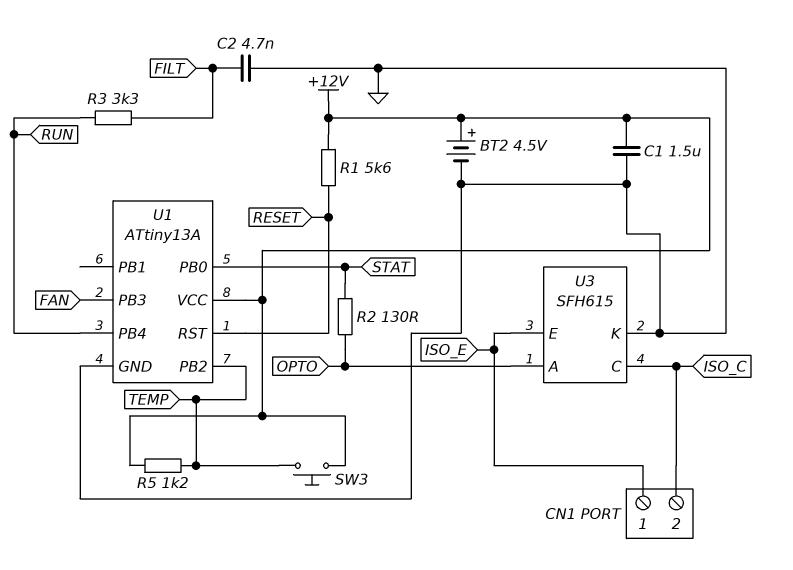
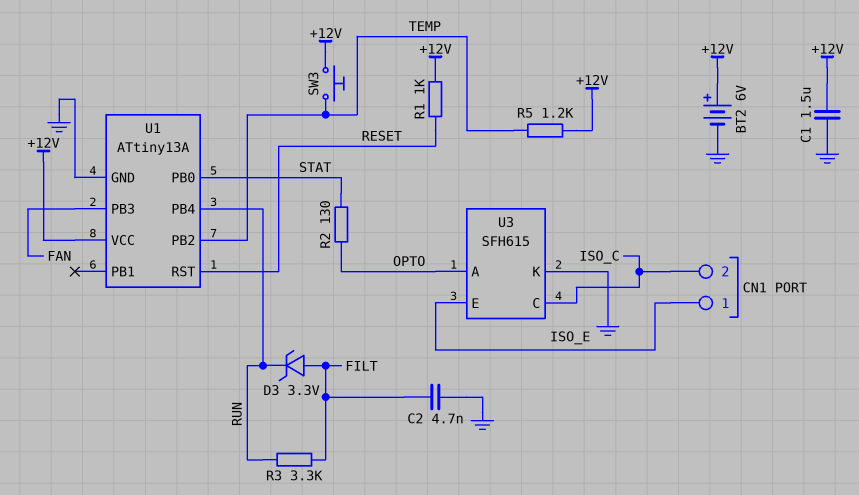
BT2: 4.5V (plus +12V, minus GND) -> 6V (plus +12V, minus GND)
D3: none -> zener 3.3V (A FILT, K RUN)
R1: 5.6k (+12V, RESET) -> 1k (+12V, RESET)

